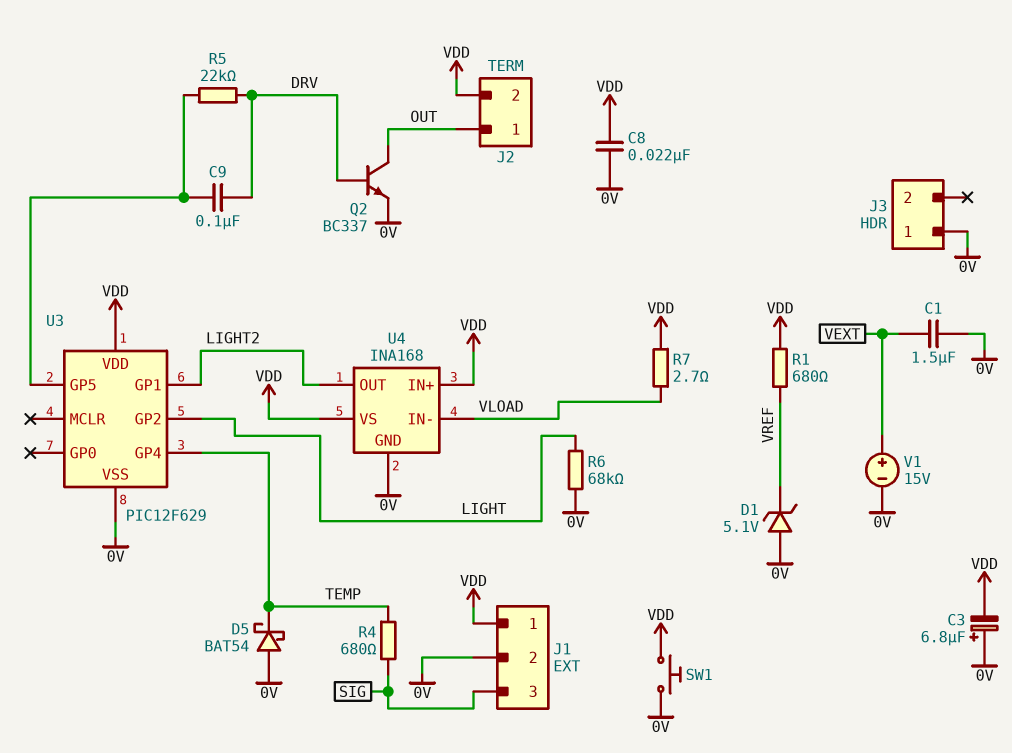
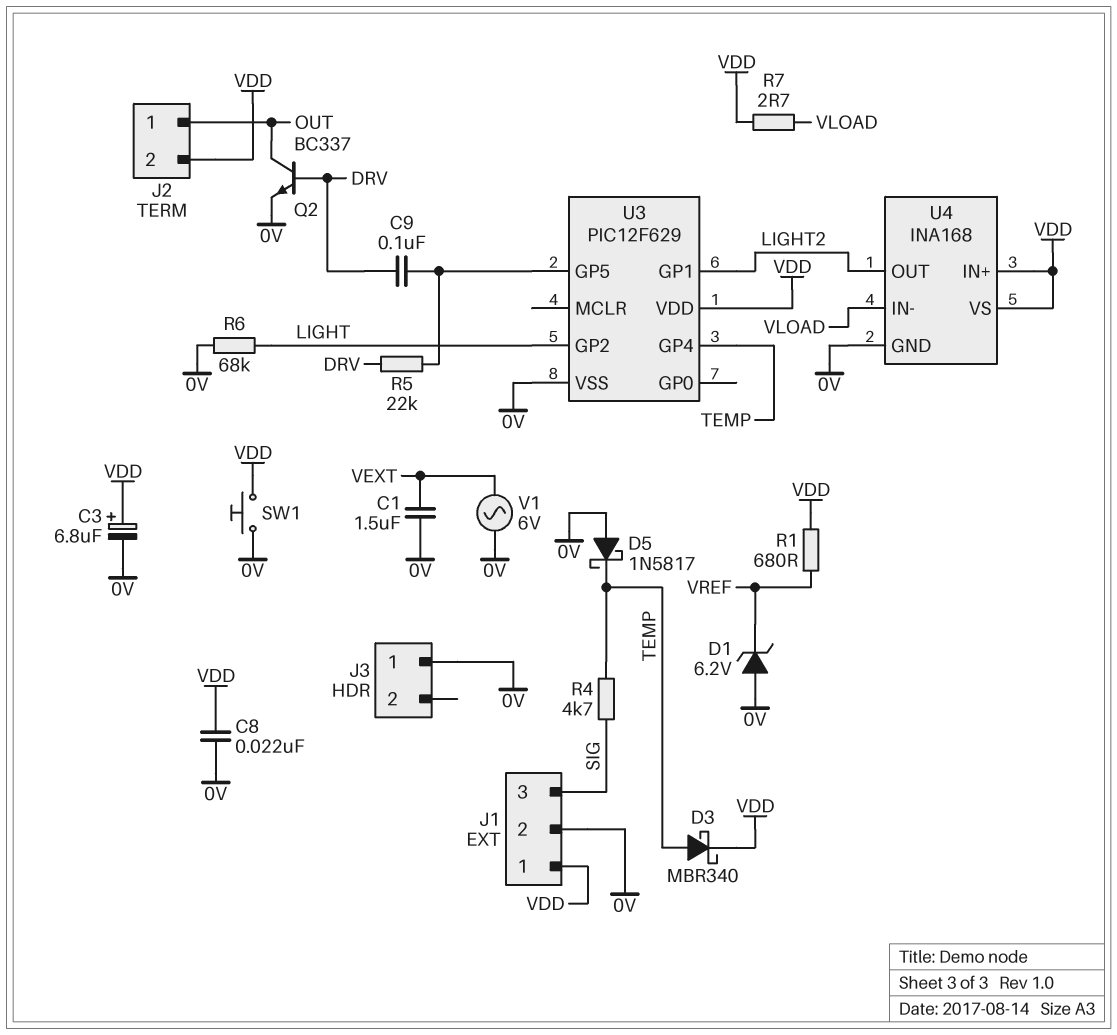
C3: 6.8uF (plus 0V, minus VDD) -> 6.8uF (plus VDD, minus 0V)
D1: zener 5.1V (A 0V, K VREF) -> zener 6.2V (A 0V, K VREF)
D3: none -> schottky MBR340 (A TEMP, K VDD)
D5: schottky BAT54 (A 0V, K TEMP) -> schottky 1N5817 (A 0V, K TEMP)
R4: 680 (SIG, TEMP) -> 4.7k (SIG, TEMP)
V1: 15V (plus VEXT, minus 0V) -> AC 6V (0V, VEXT)

